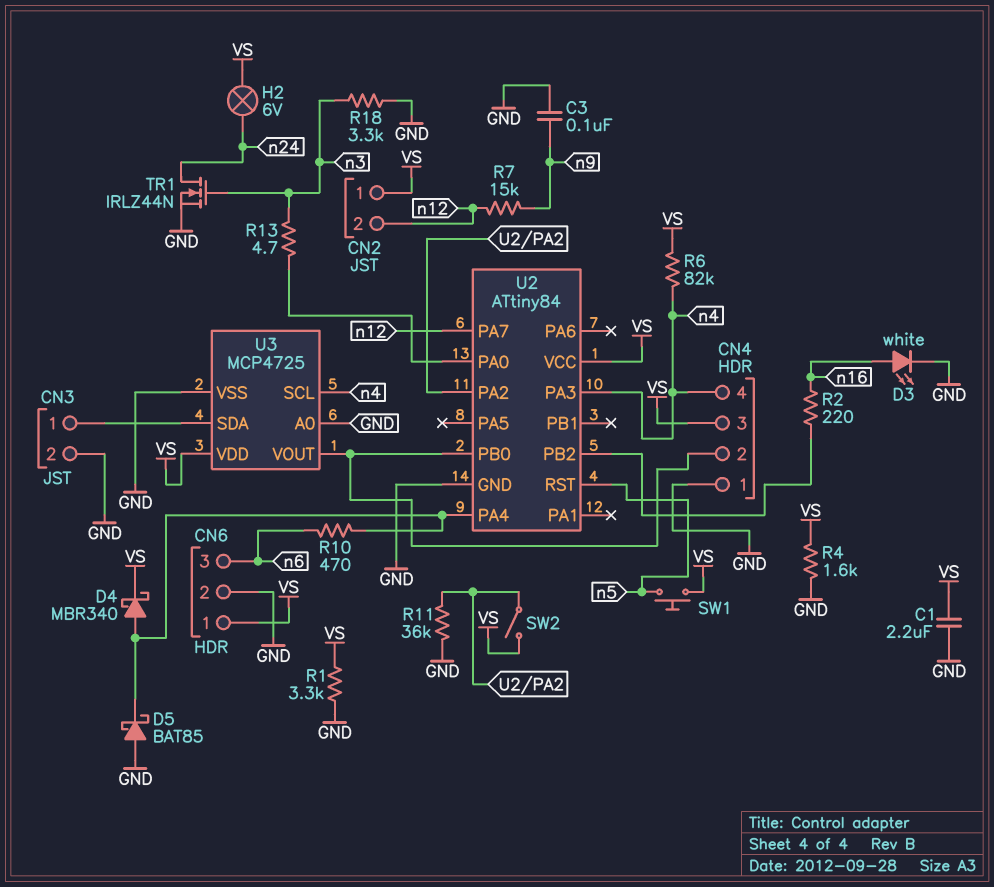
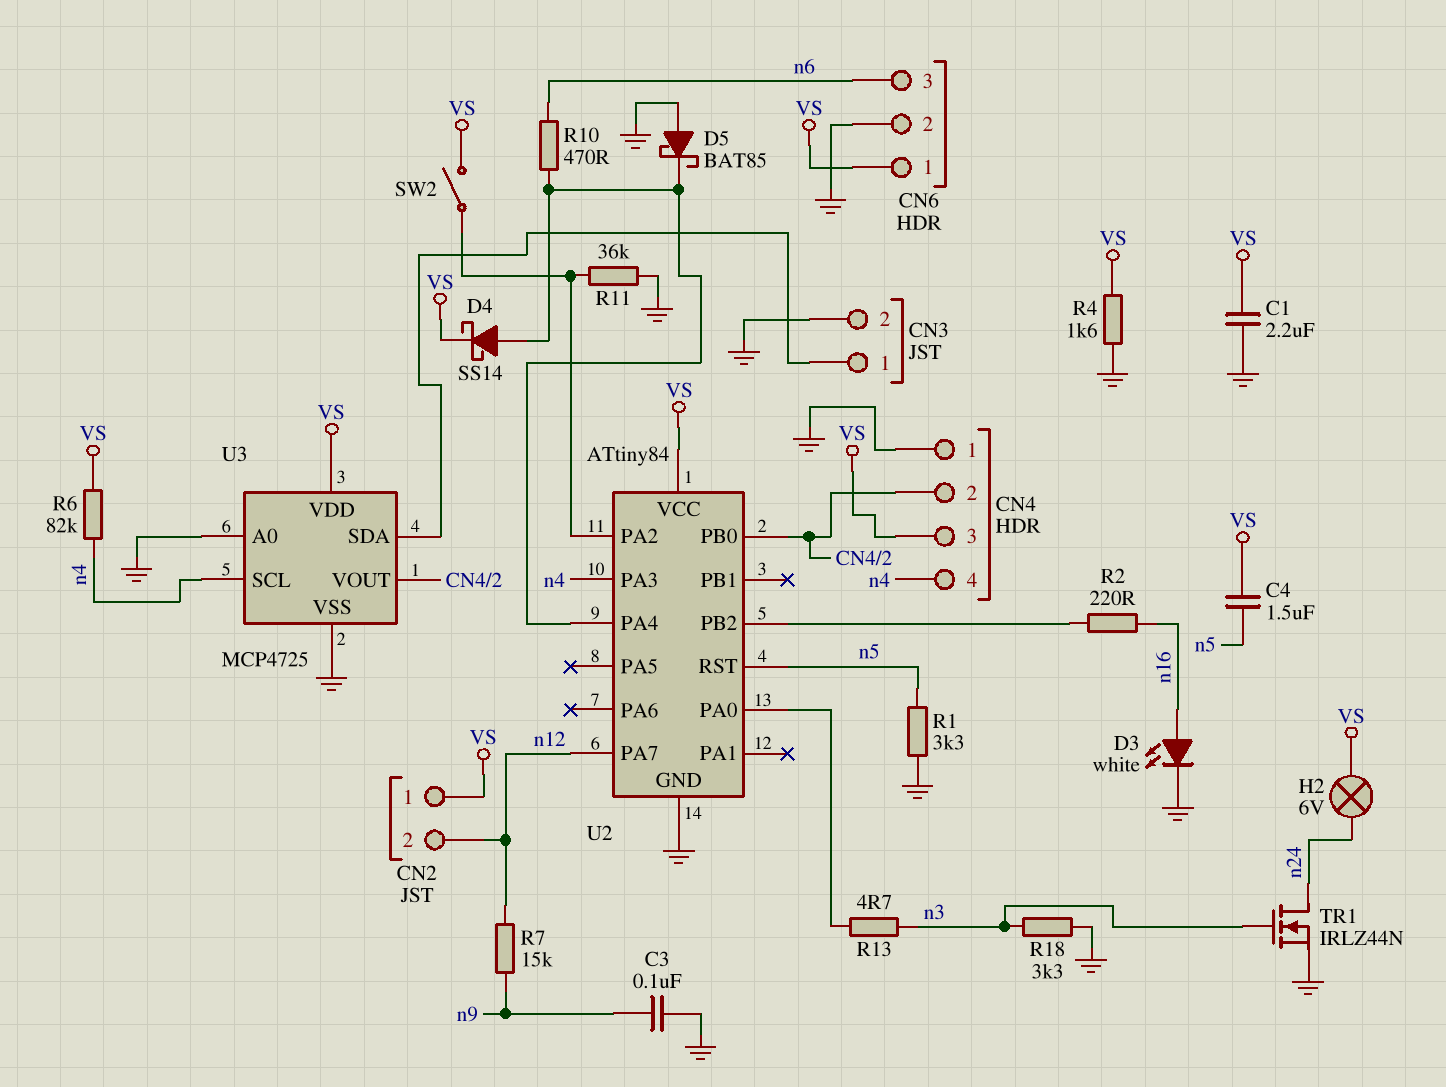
C4: none -> 1.5uF (VS, n5)
D4: schottky MBR340 (A U2/PA4, K VS) -> schottky SS14 (A U2/PA4, K VS)
R1: 3.3k (GND, VS) -> 3.3k (GND, n5)
SW1: button (VS, n5) -> none

